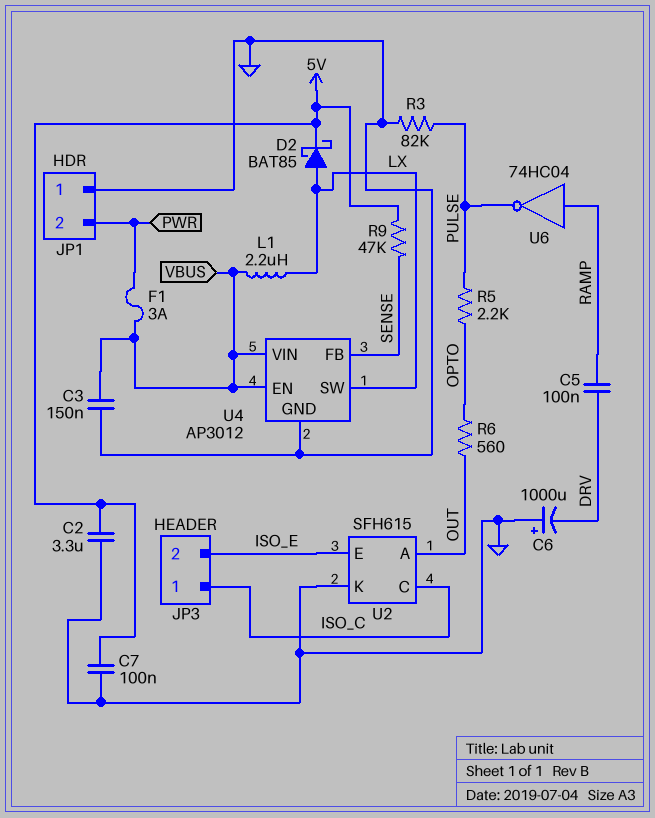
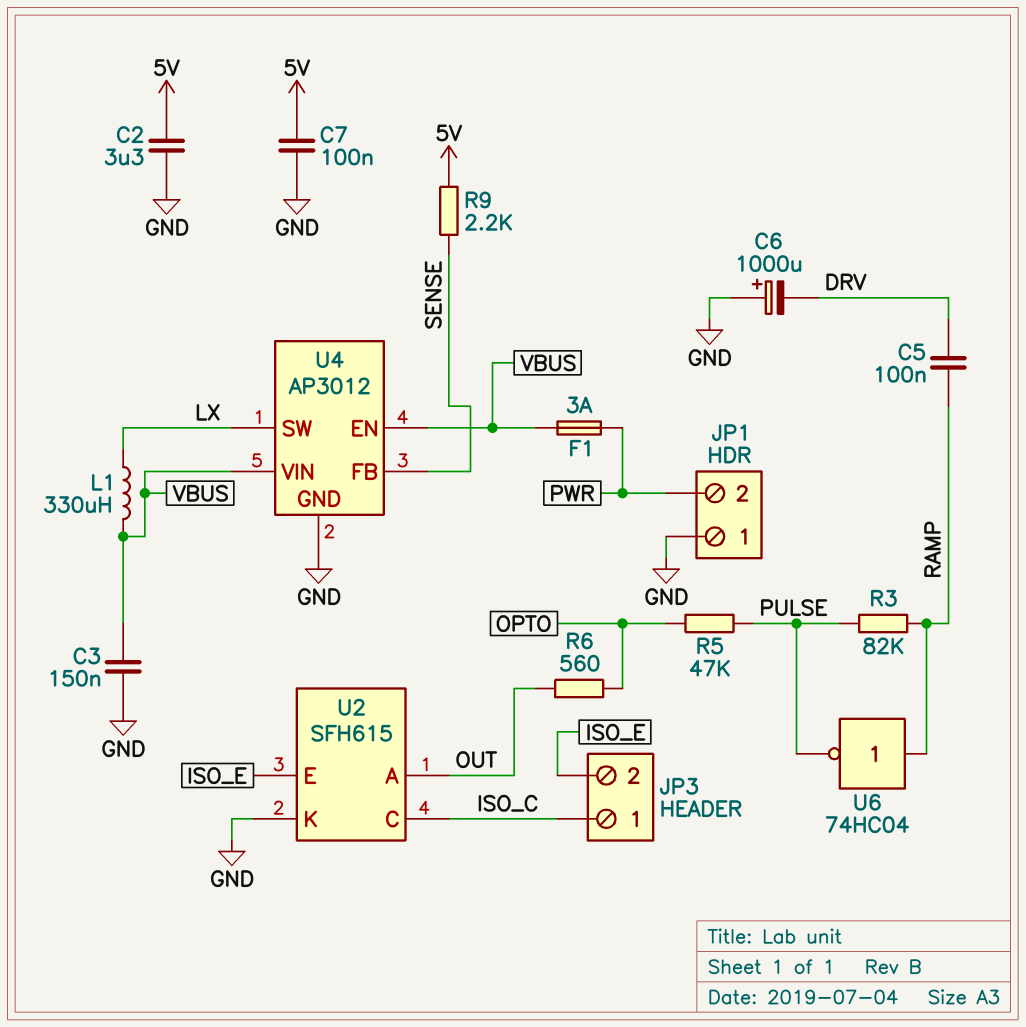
D2: schottky BAT85 (A LX, K 5V) -> none
L1: 2.2uH (LX, VBUS) -> 330uH (LX, VBUS)
R3: 82k (GND, PULSE) -> 82k (PULSE, RAMP)
R5: 2.2k (OPTO, PULSE) -> 47k (OPTO, PULSE)
R9: 47k (5V, SENSE) -> 2.2k (5V, SENSE)

